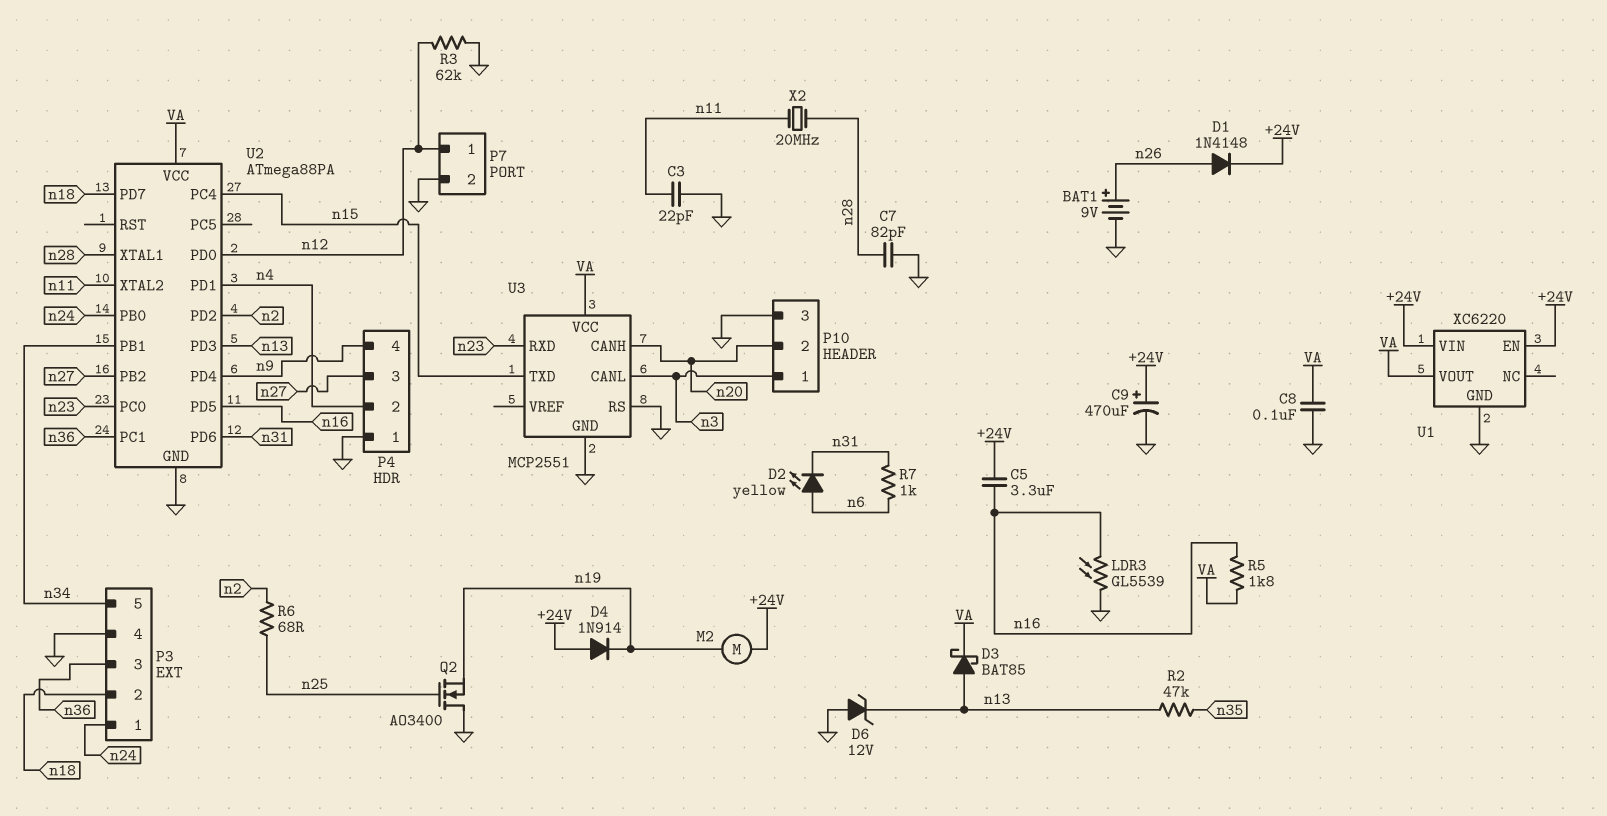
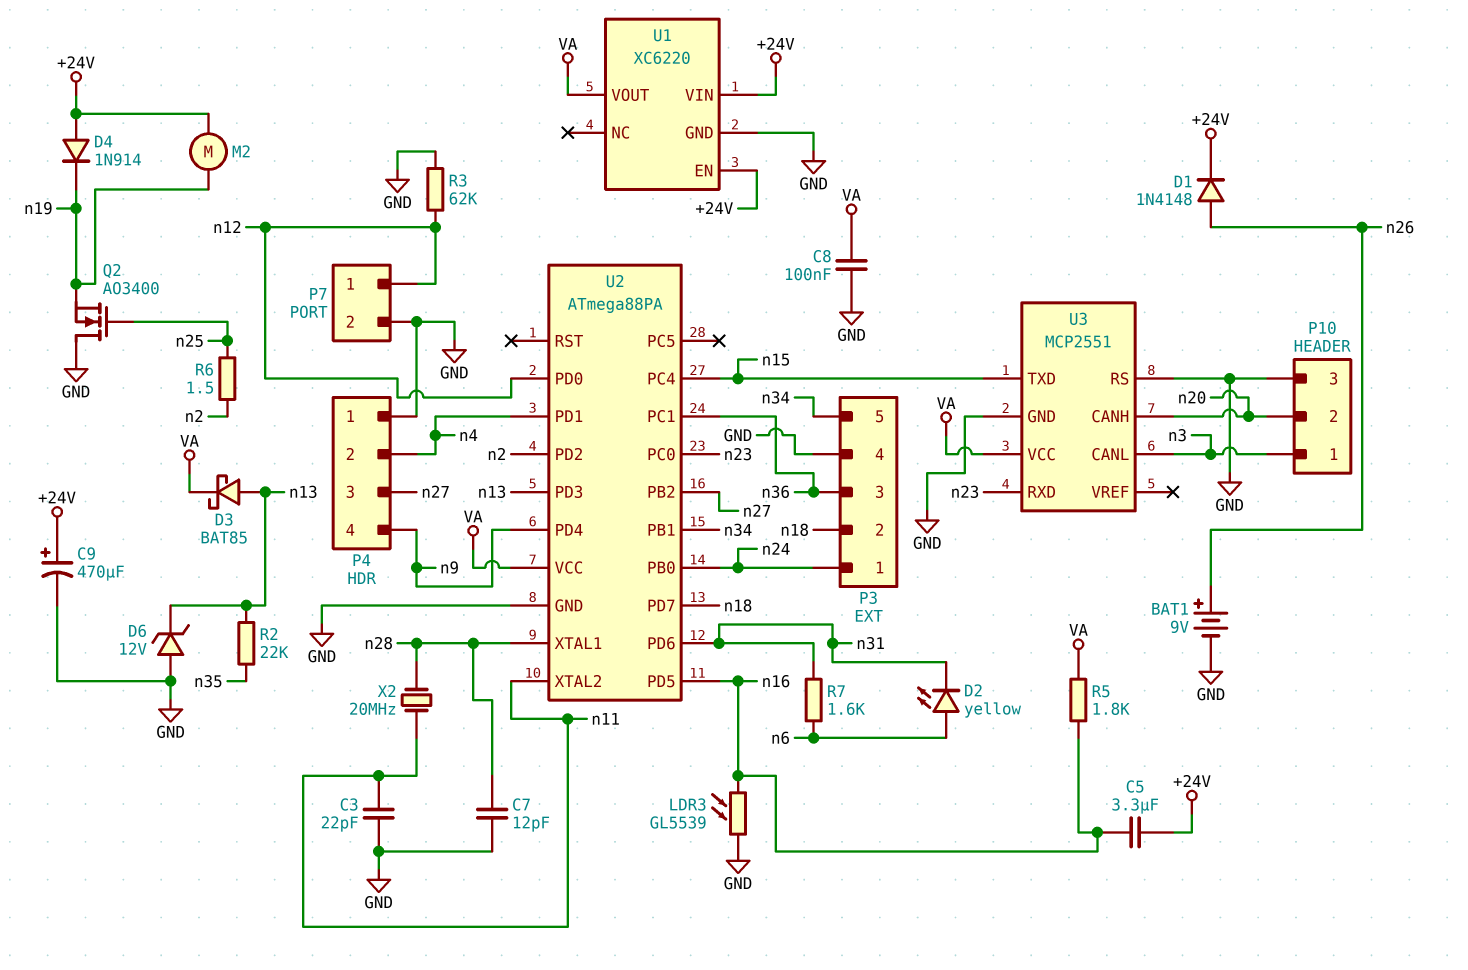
C7: 82pF (GND, n28) -> 12pF (GND, n28)
R2: 47k (n13, n35) -> 22k (n13, n35)
R6: 68 (n2, n25) -> 1.5 (n2, n25)
R7: 1k (n6, n31) -> 1.6k (n6, n31)

